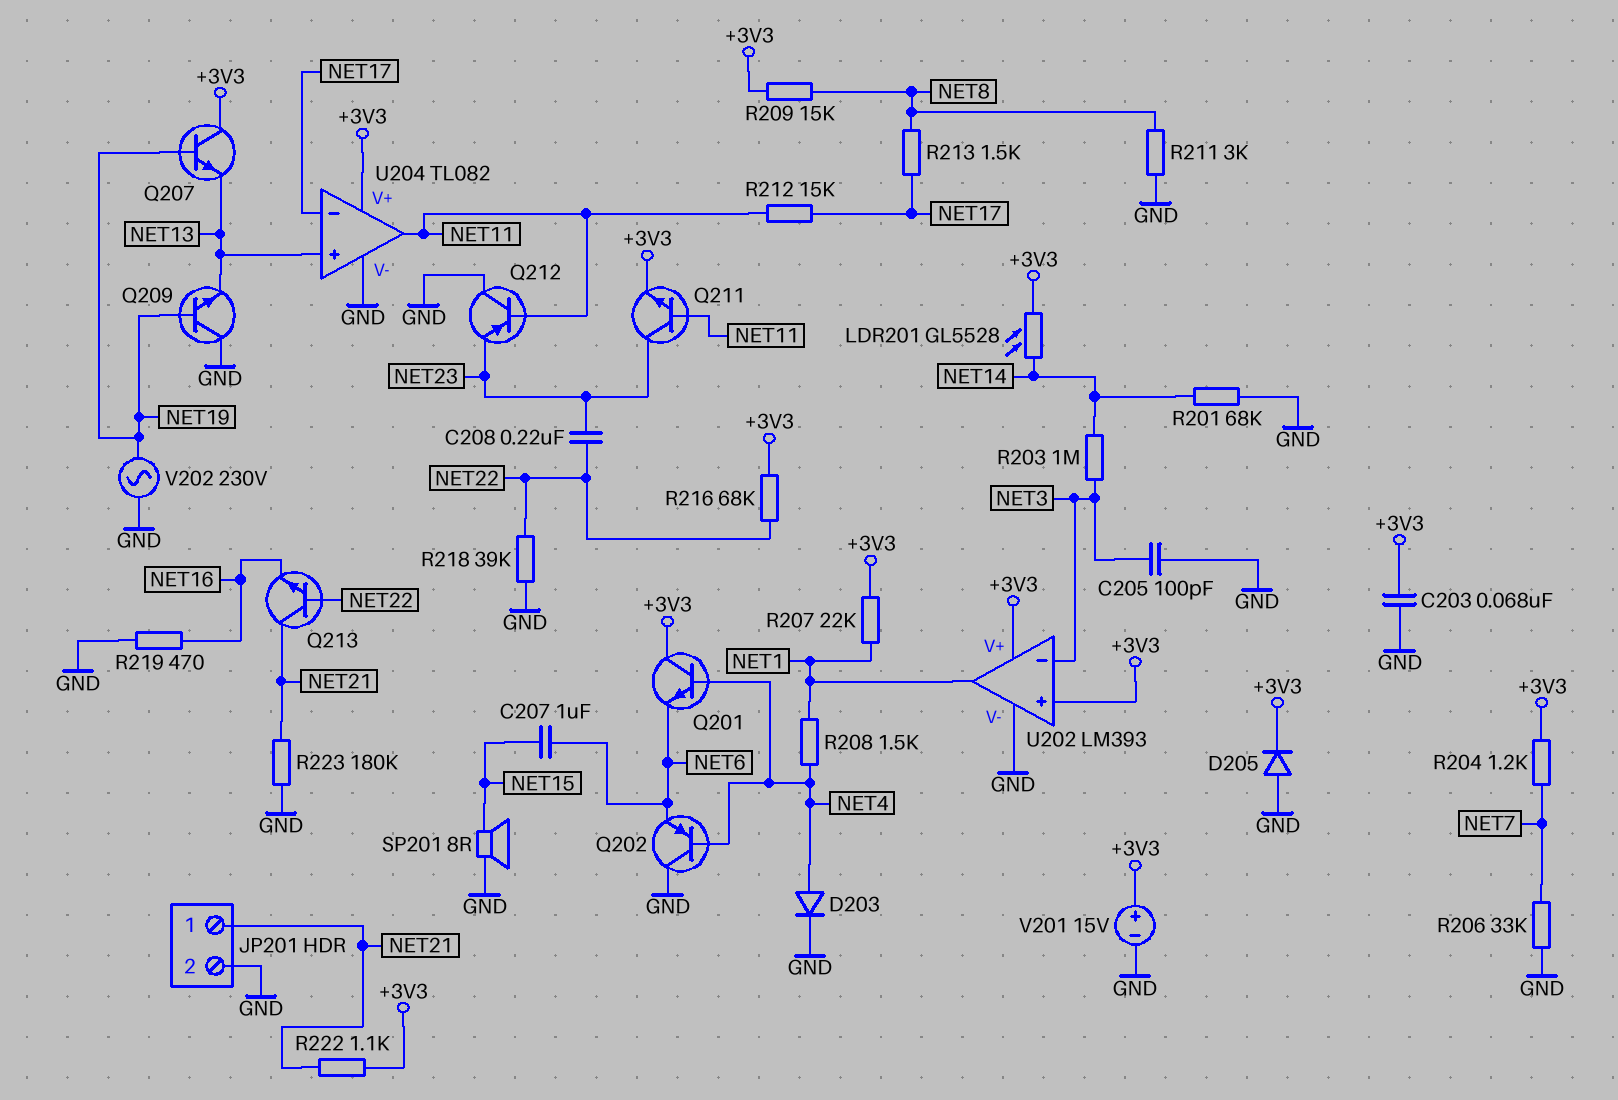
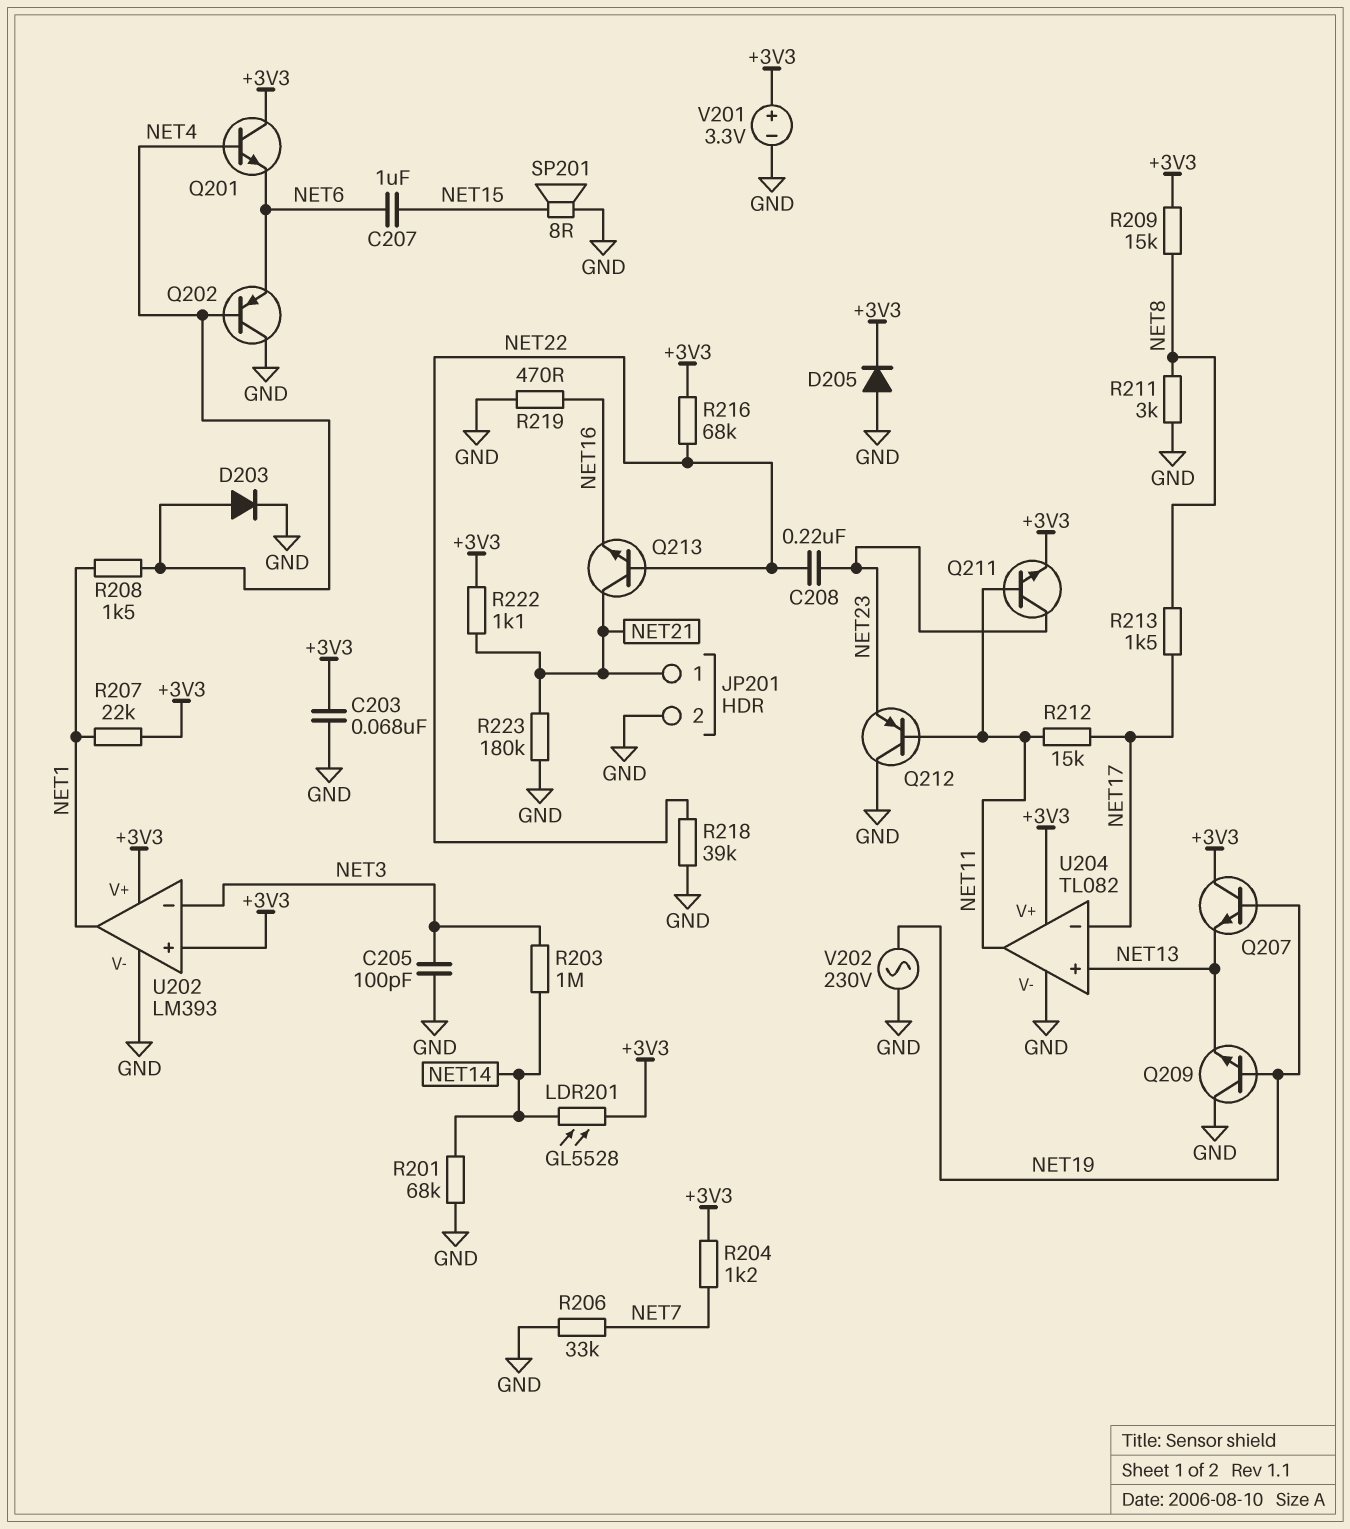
V201: 15V (plus +3V3, minus GND) -> 3.3V (plus +3V3, minus GND)

